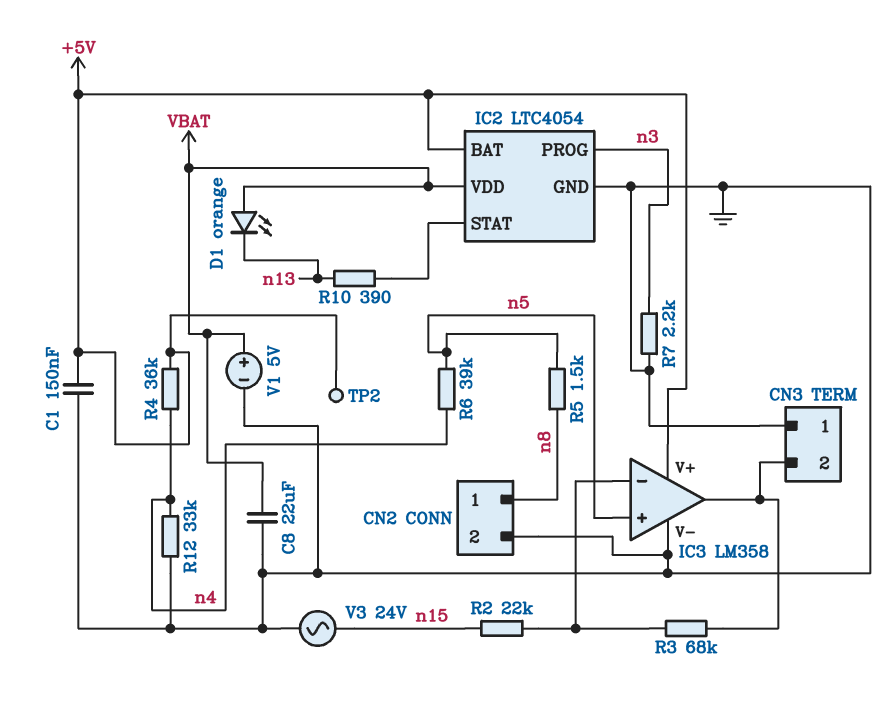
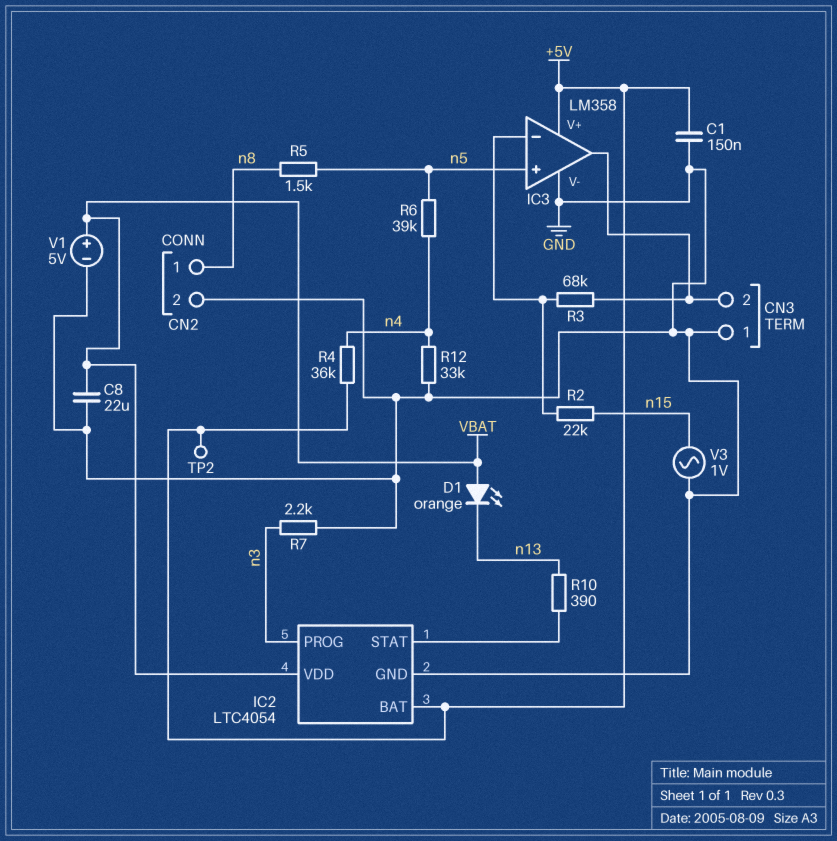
V3: AC 24V (GND, n15) -> AC 1V (GND, n15)

